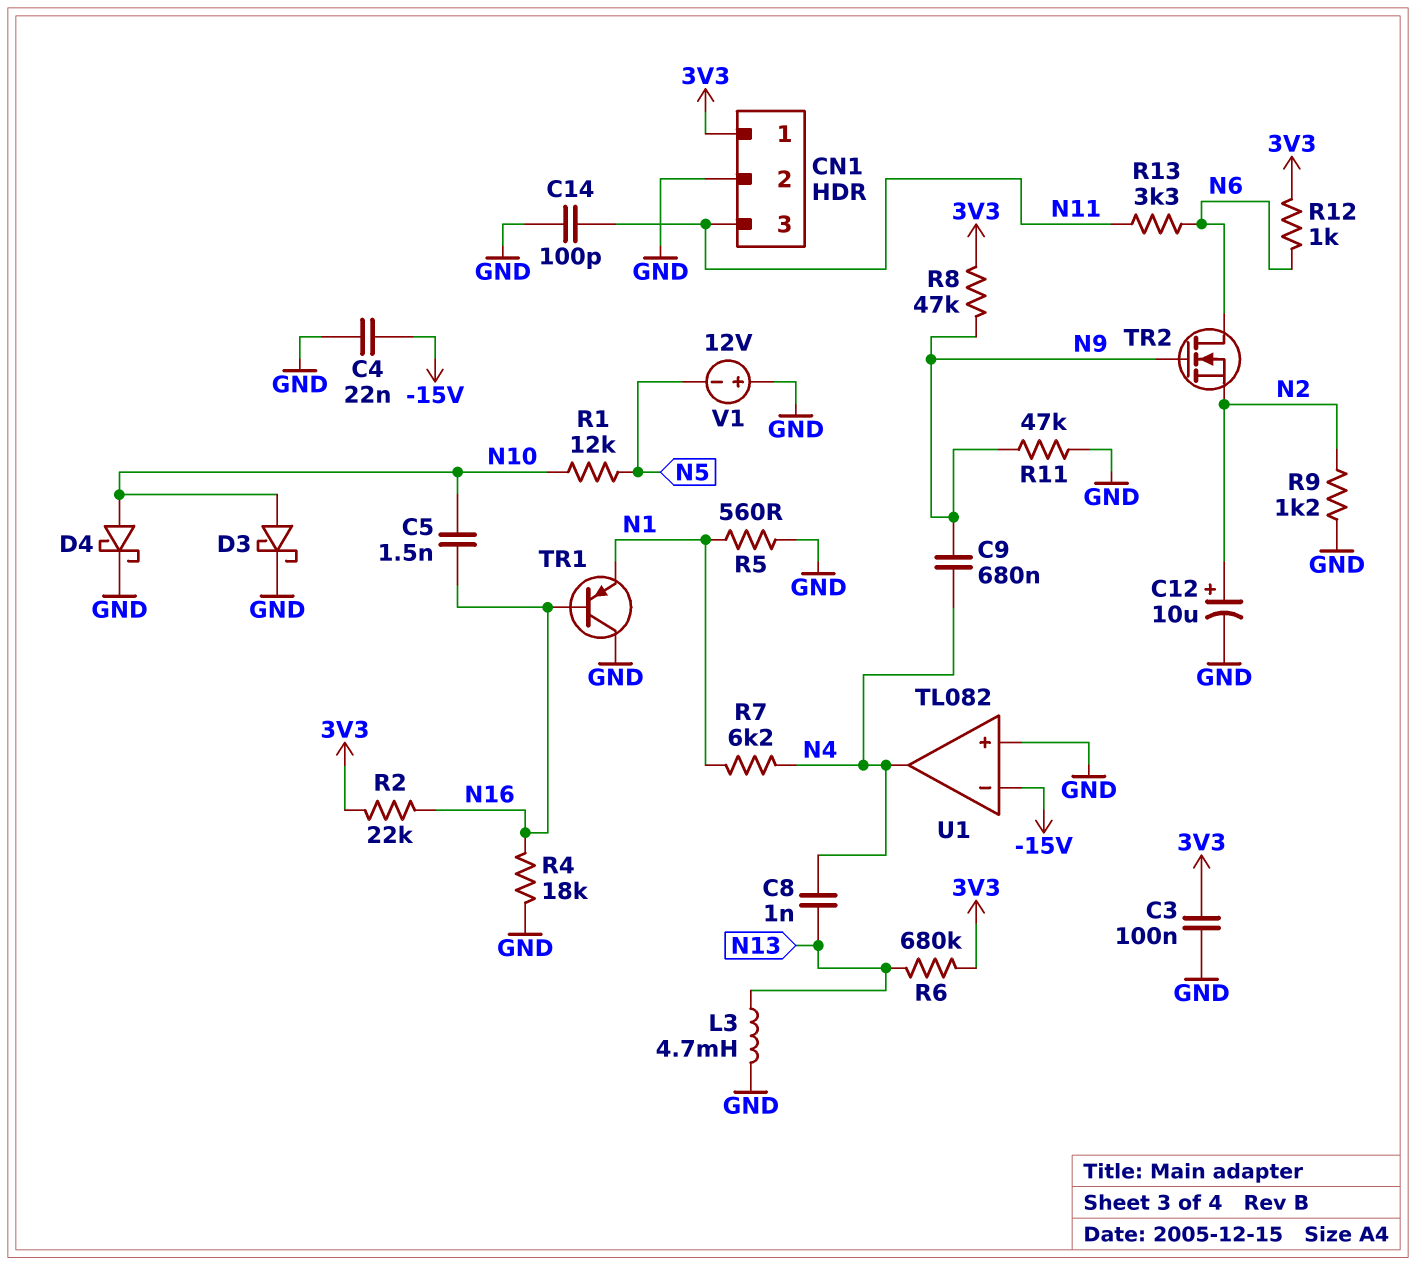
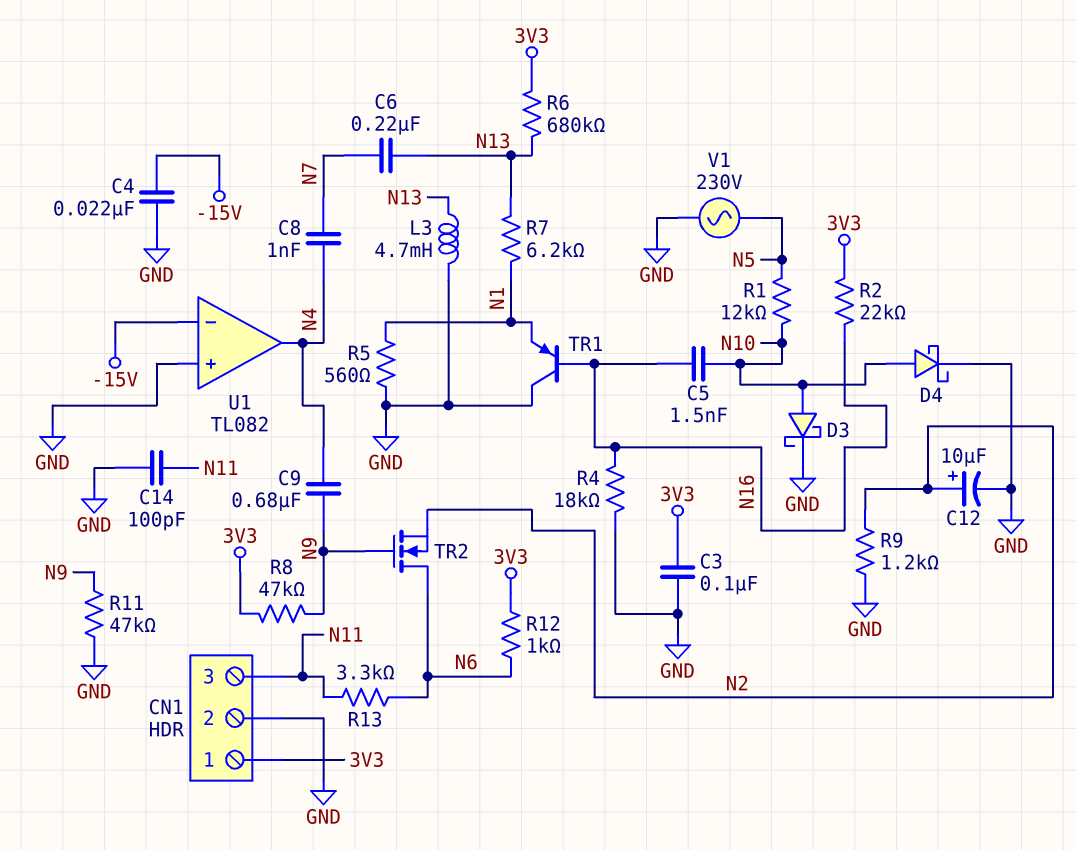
C6: none -> 220nF (N7, N13)
C8: 1nF (N4, N13) -> 1nF (N4, N7)
R7: 6.2k (N1, N4) -> 6.2k (N1, N13)
V1: 12V (plus GND, minus N5) -> AC 230V (GND, N5)

